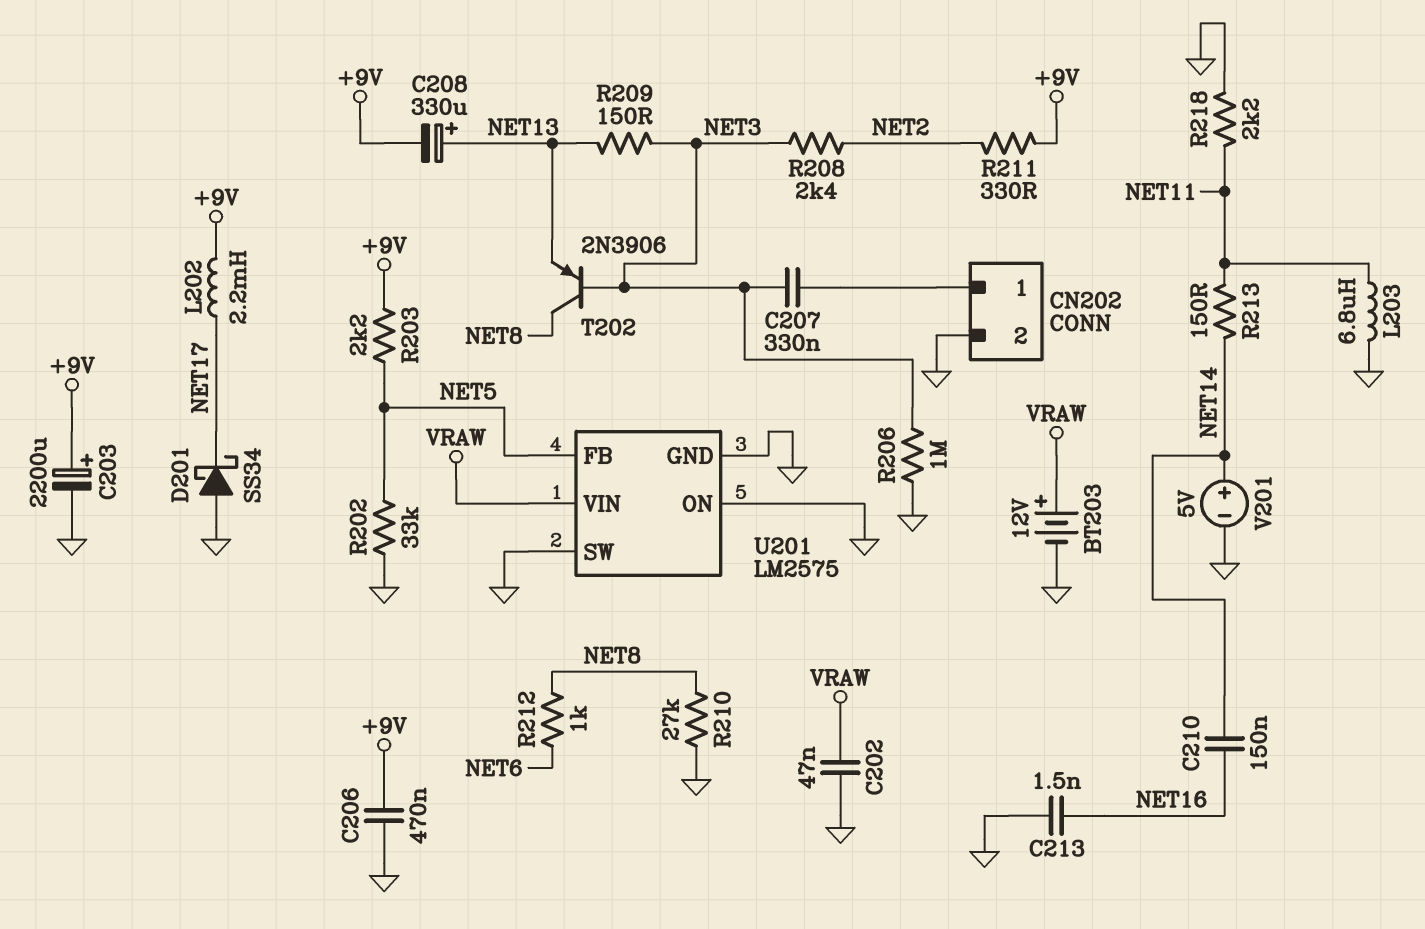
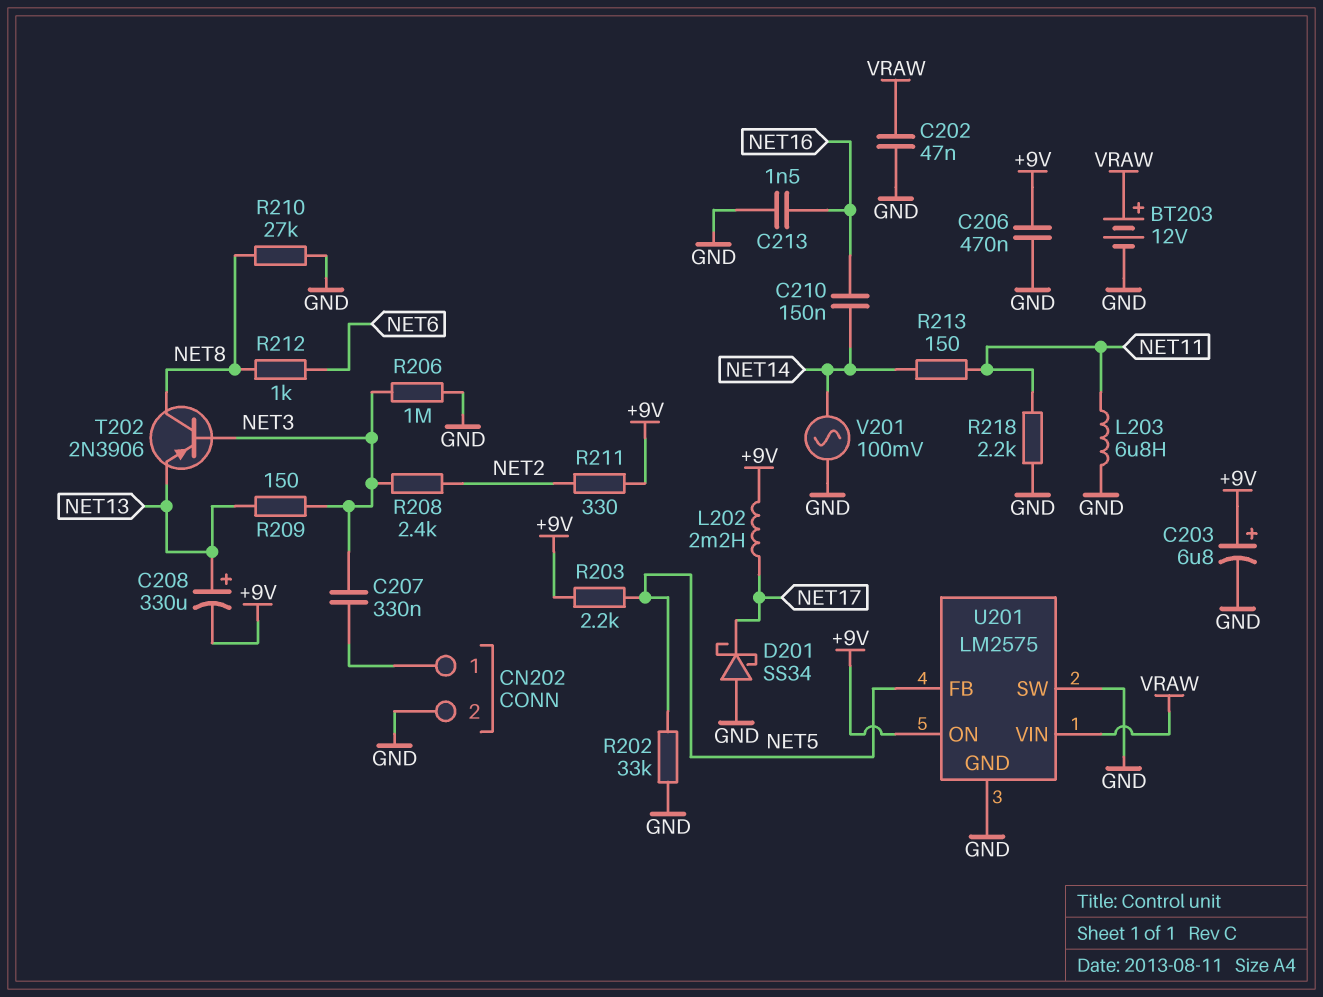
C203: 2200uF (plus +9V, minus GND) -> 6.8uF (plus +9V, minus GND)
U201 pin ON: GND -> +9V
V201: 5V (plus NET14, minus GND) -> AC 100mV (GND, NET14)

